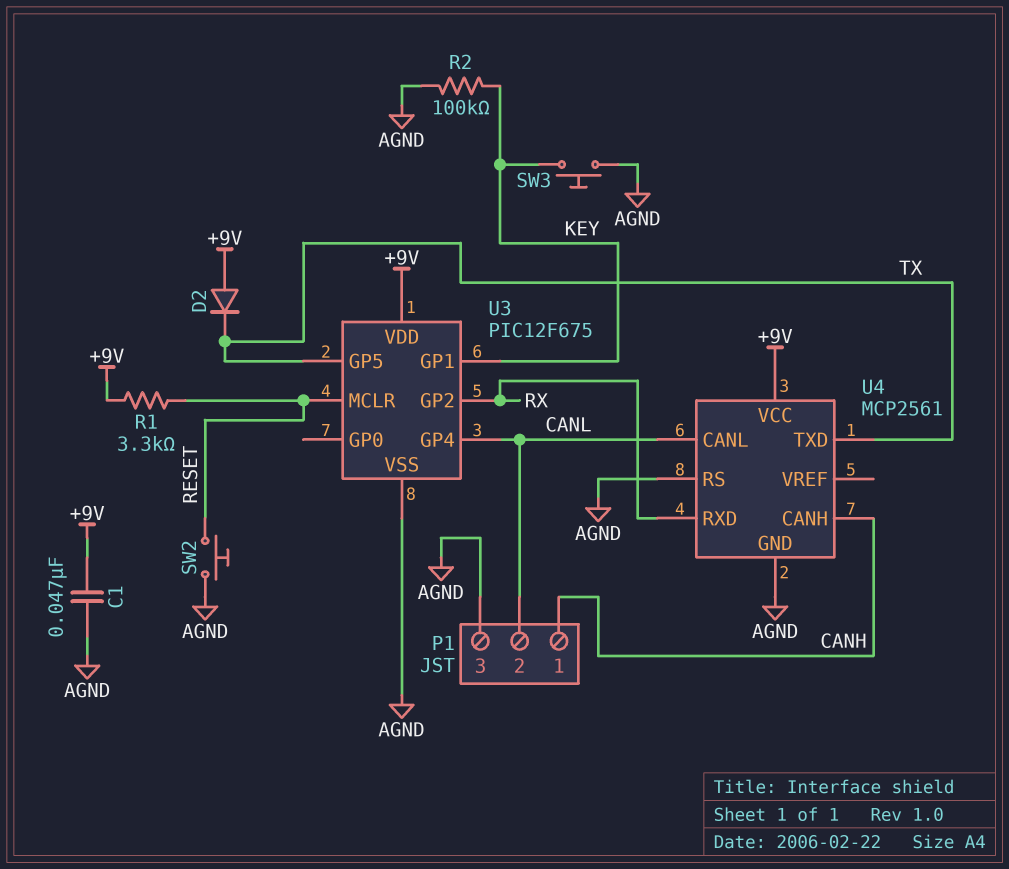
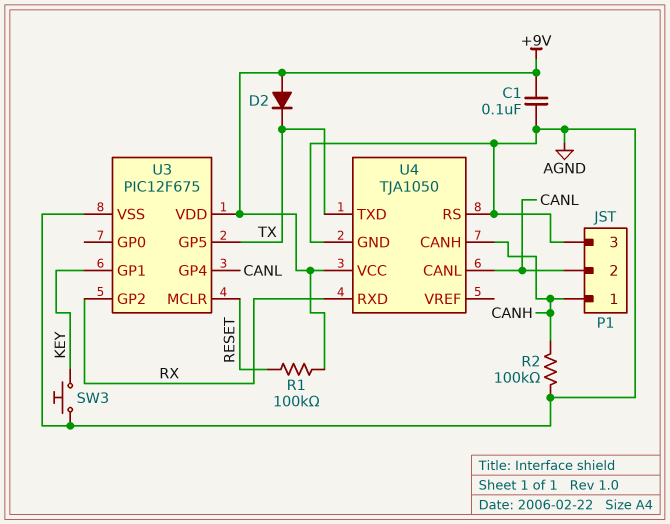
C1: 47nF (+9V, AGND) -> 100nF (+9V, AGND)
R1: 3.3k (+9V, RESET) -> 100k (+9V, RESET)
R2: 100k (AGND, KEY) -> 100k (AGND, CANH)
SW2: button (AGND, RESET) -> none
U4: MCP2561 -> TJA1050

